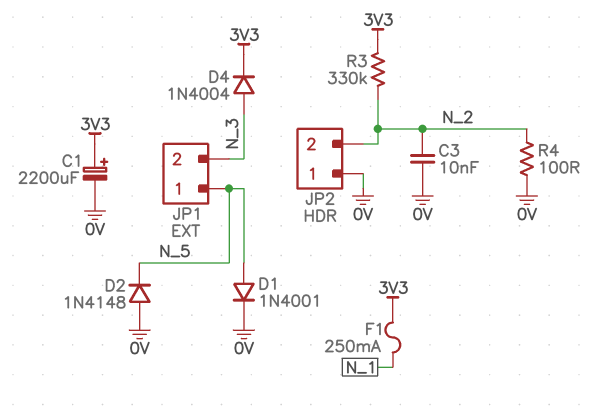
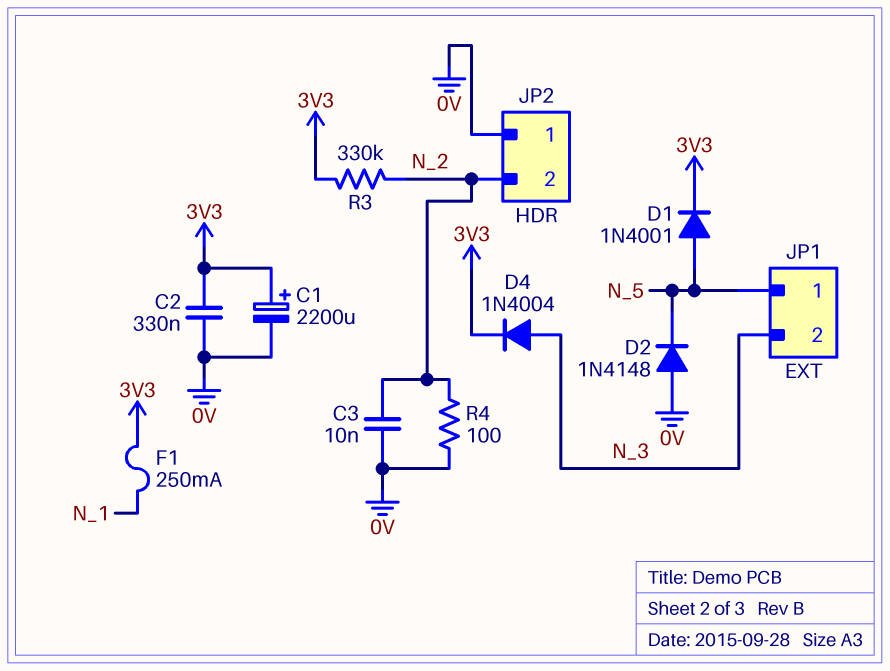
C2: none -> 330nF (0V, 3V3)
D1: diode 1N4001 (A N_5, K 0V) -> diode 1N4001 (A N_5, K 3V3)

